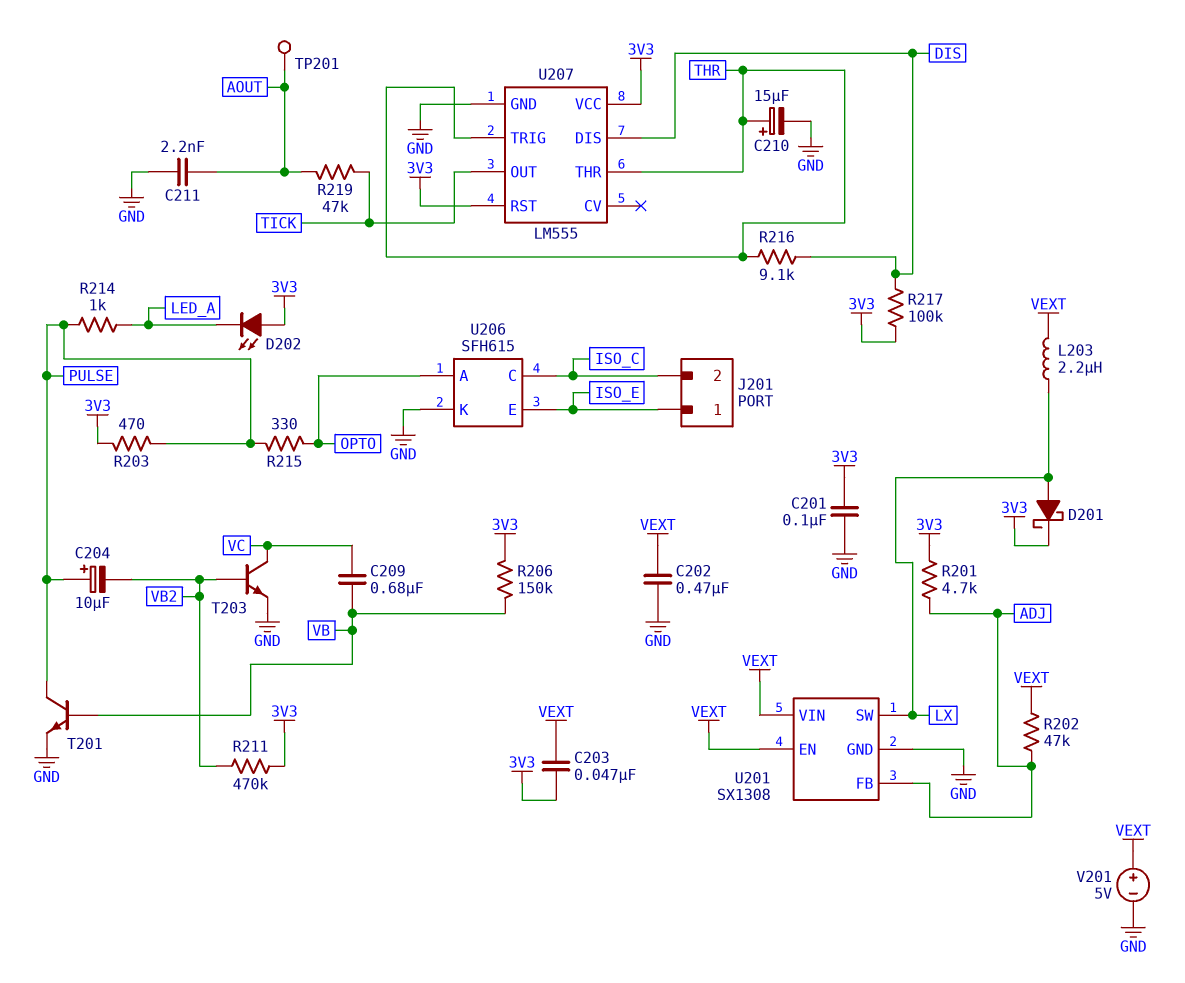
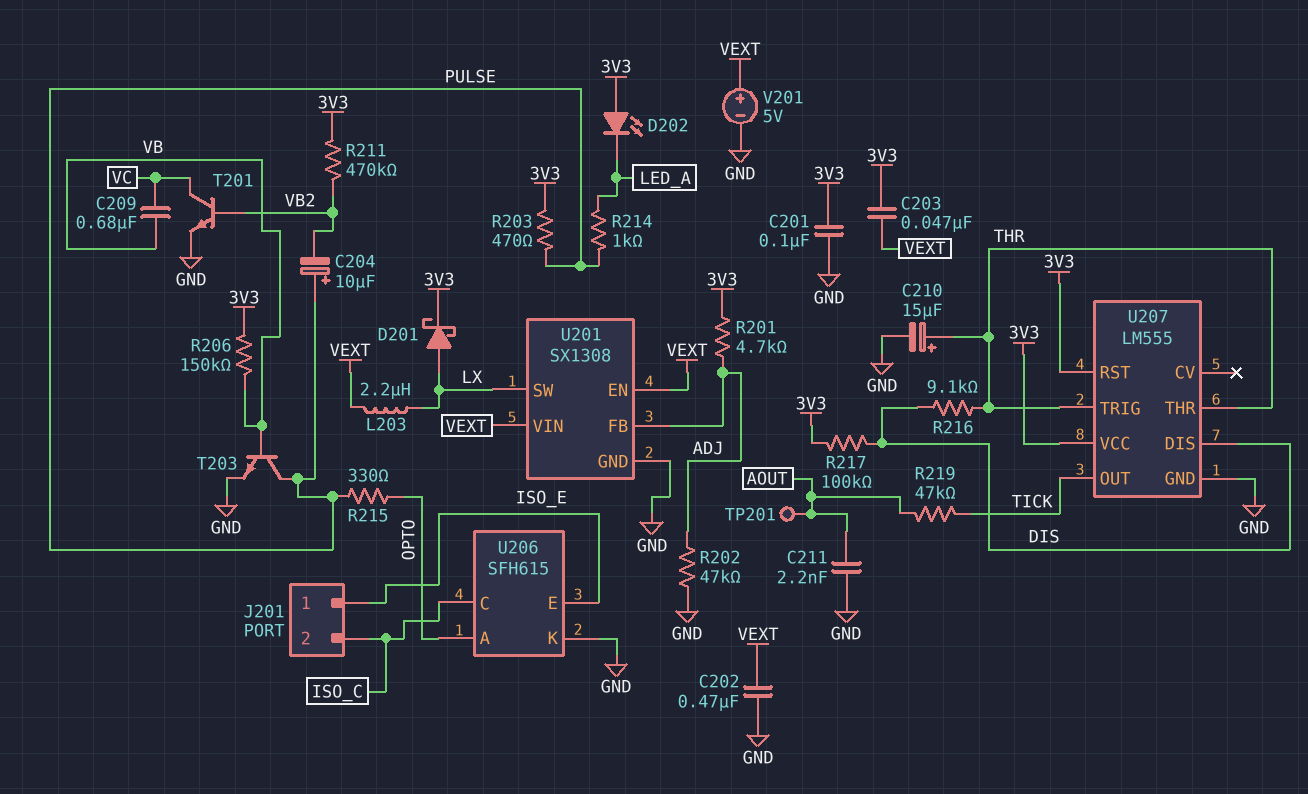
R202: 47k (ADJ, VEXT) -> 47k (ADJ, GND)
T201: NPN (B VB, C PULSE, E GND) -> NPN (B VB2, C VC, E GND)
T203: NPN (B VB2, C VC, E GND) -> NPN (B VB, C PULSE, E GND)

